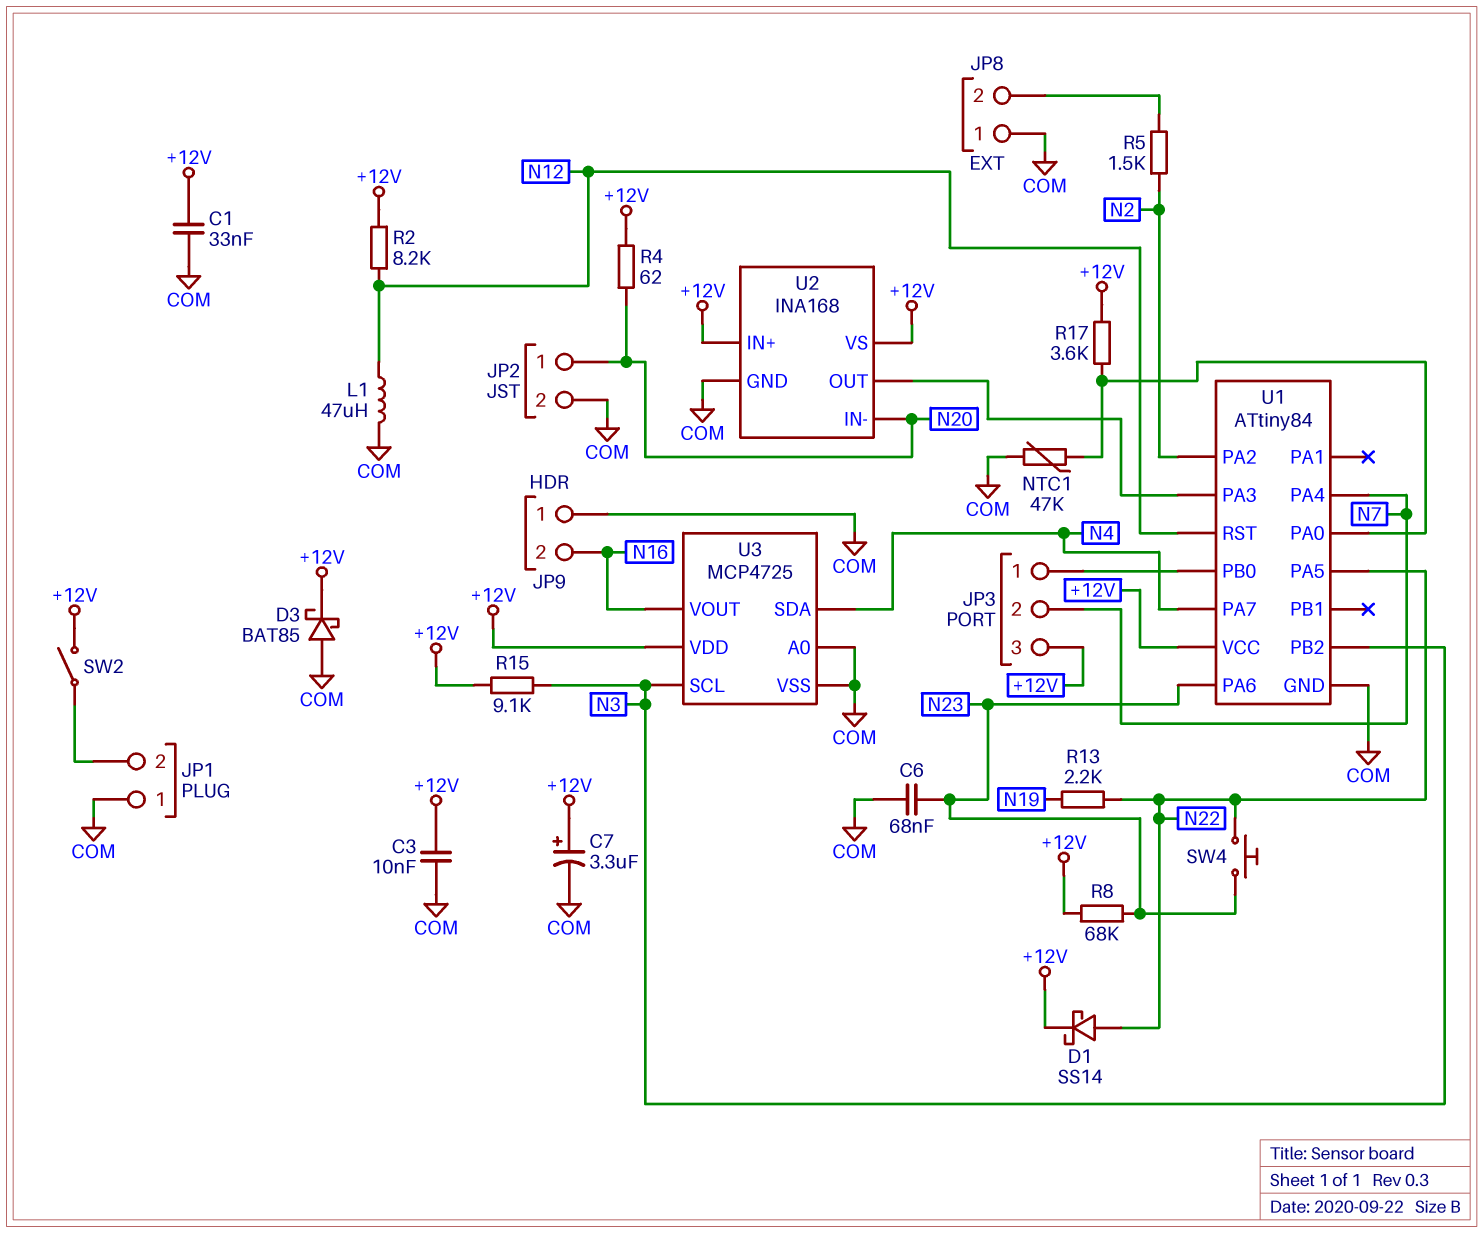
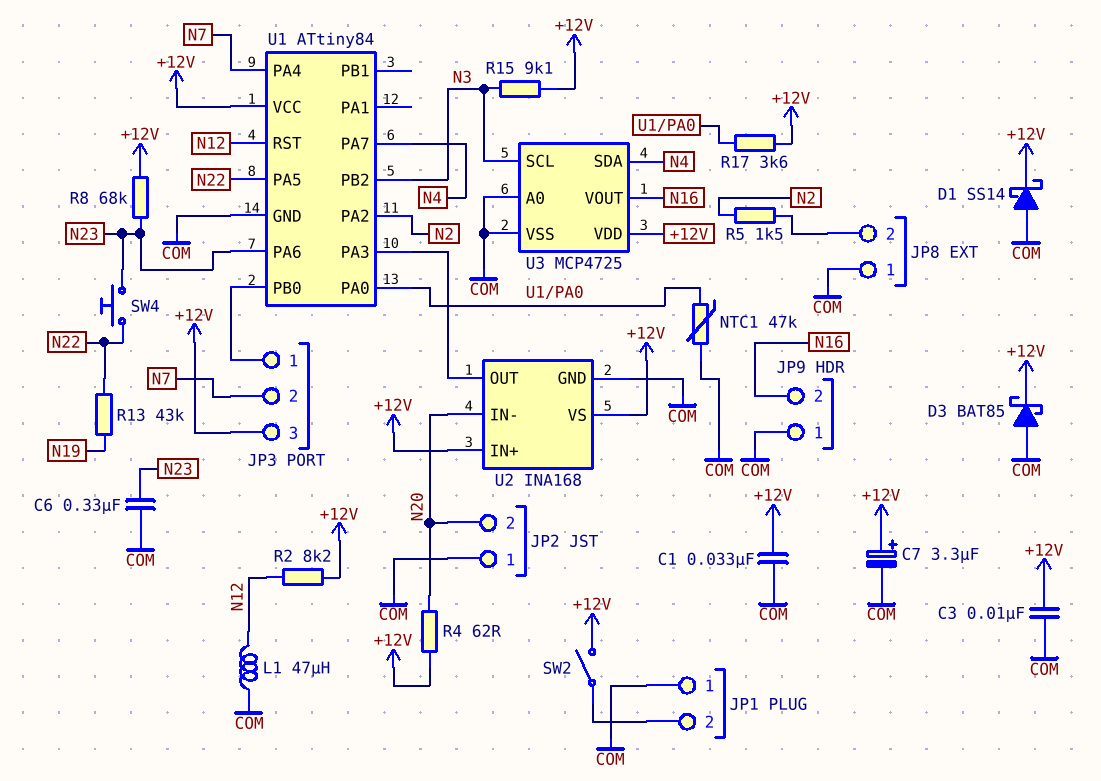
C6: 68nF (COM, N23) -> 330nF (COM, N23)
D1: schottky SS14 (A N22, K +12V) -> schottky SS14 (A COM, K +12V)
JP2 pin 1: N20 -> COM
JP2 pin 2: COM -> N20
R13: 2.2k (N19, N22) -> 43k (N19, N22)

